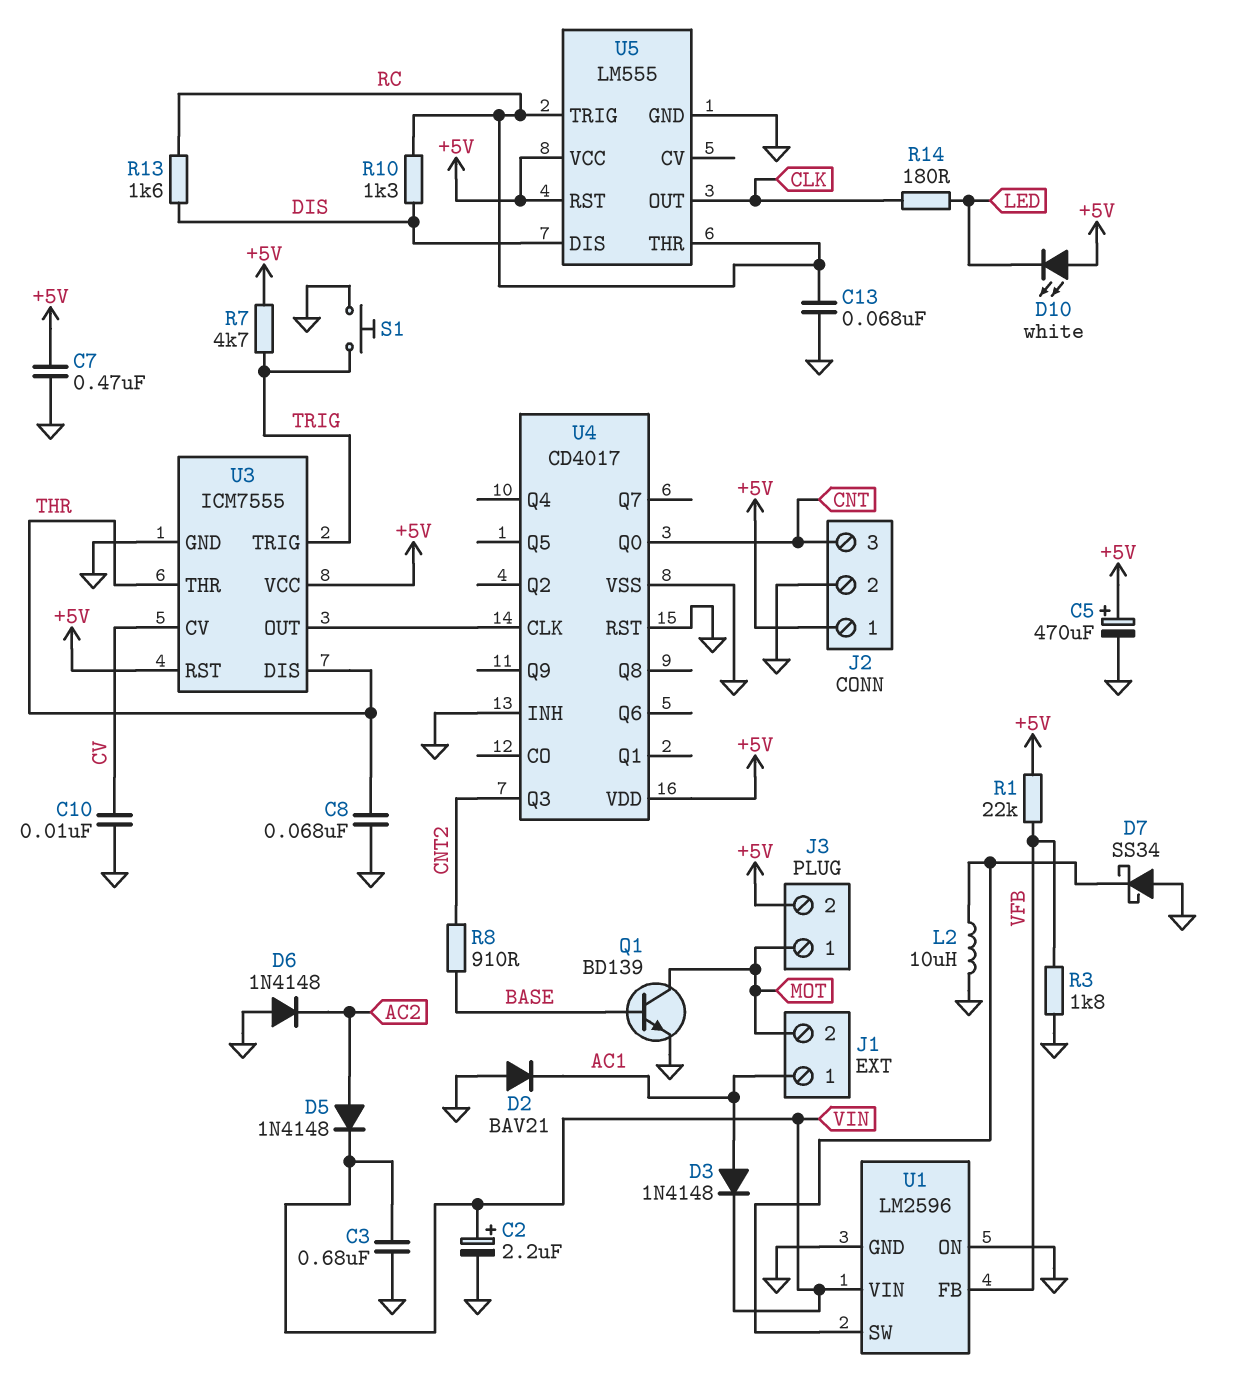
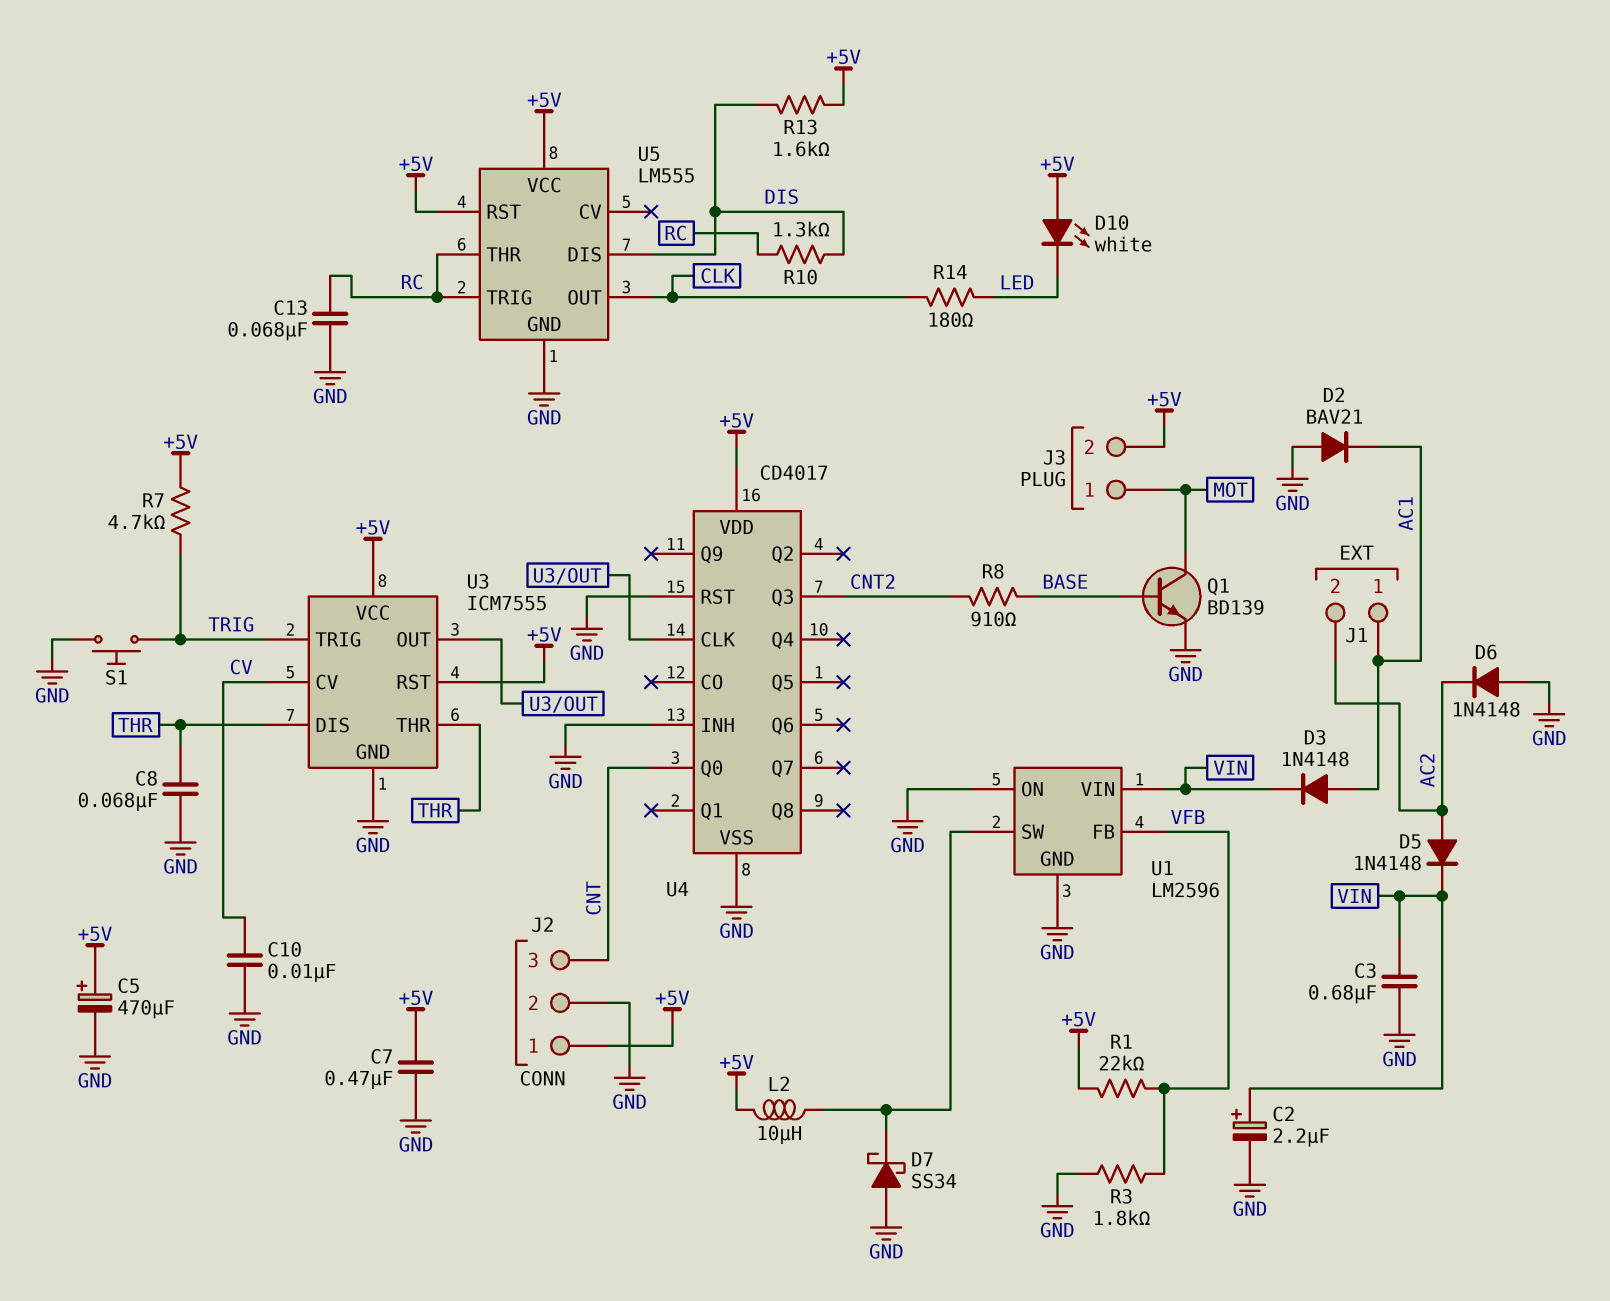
J1 pin 2: MOT -> AC2
L2: 10uH (GND, U1/SW) -> 10uH (+5V, U1/SW)
R13: 1.6k (DIS, RC) -> 1.6k (+5V, DIS)

